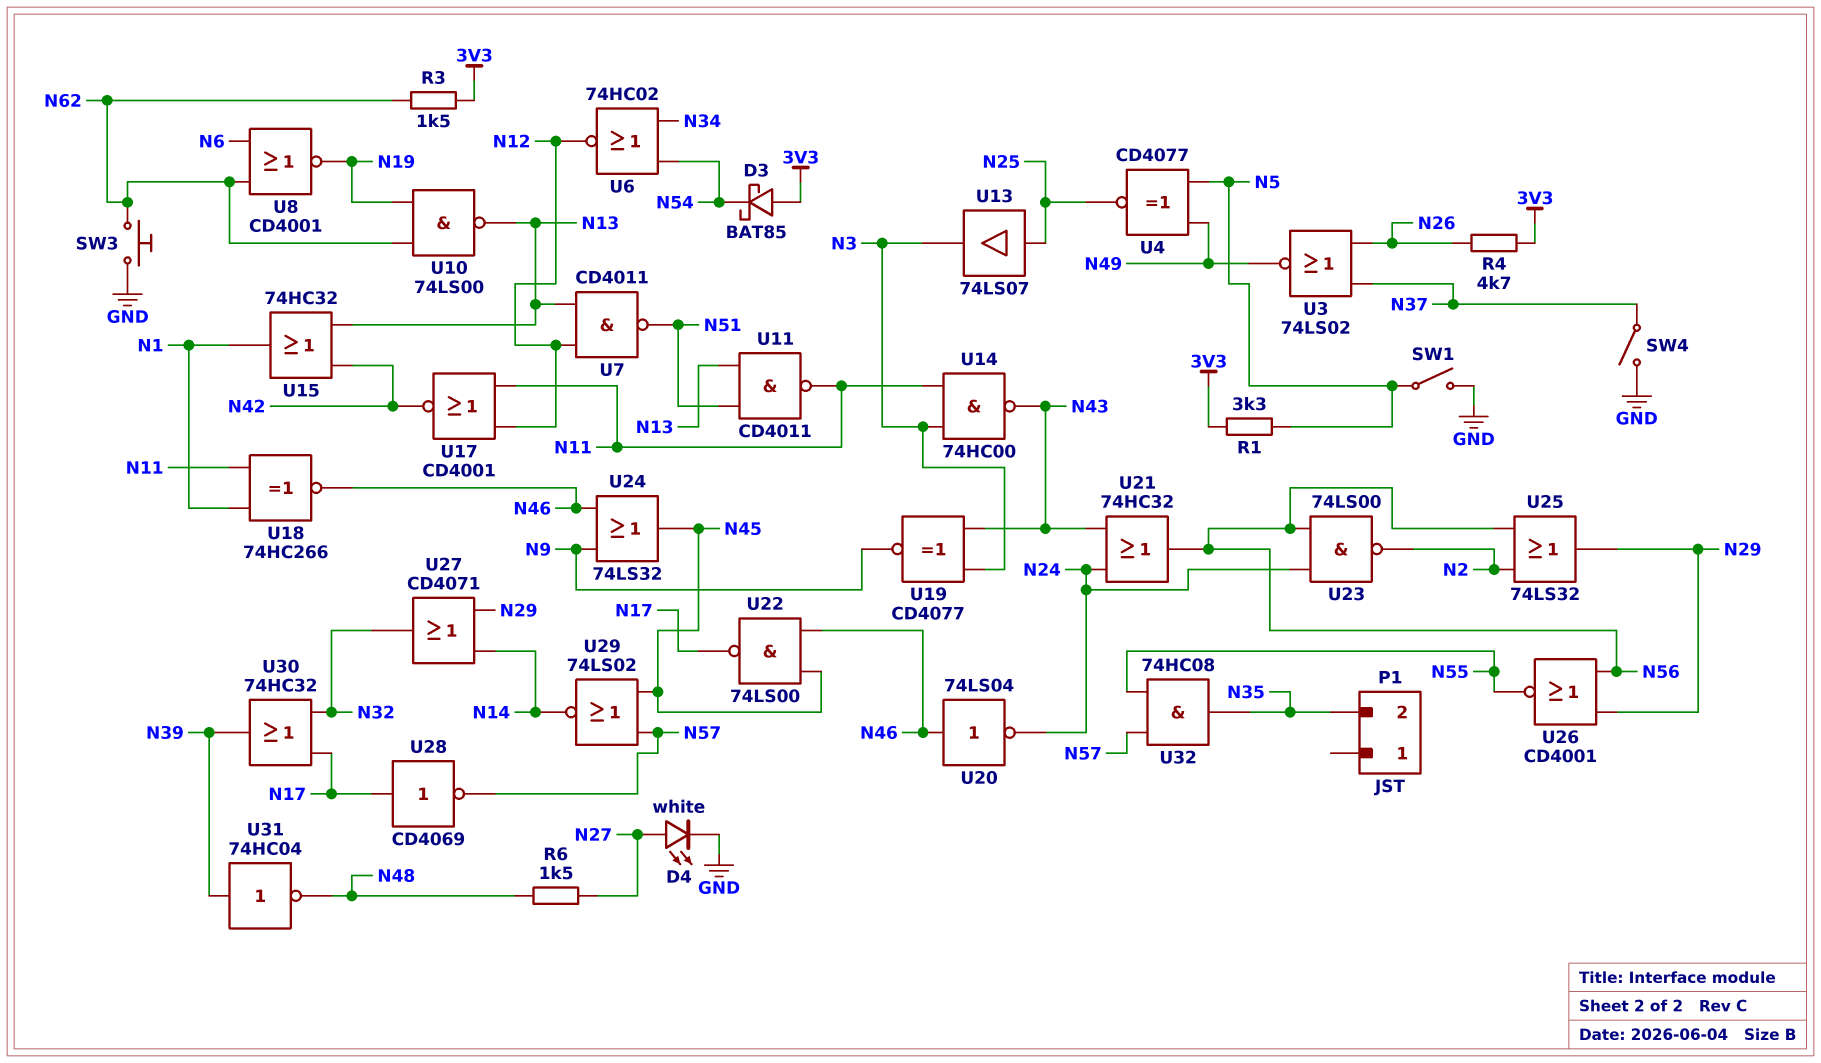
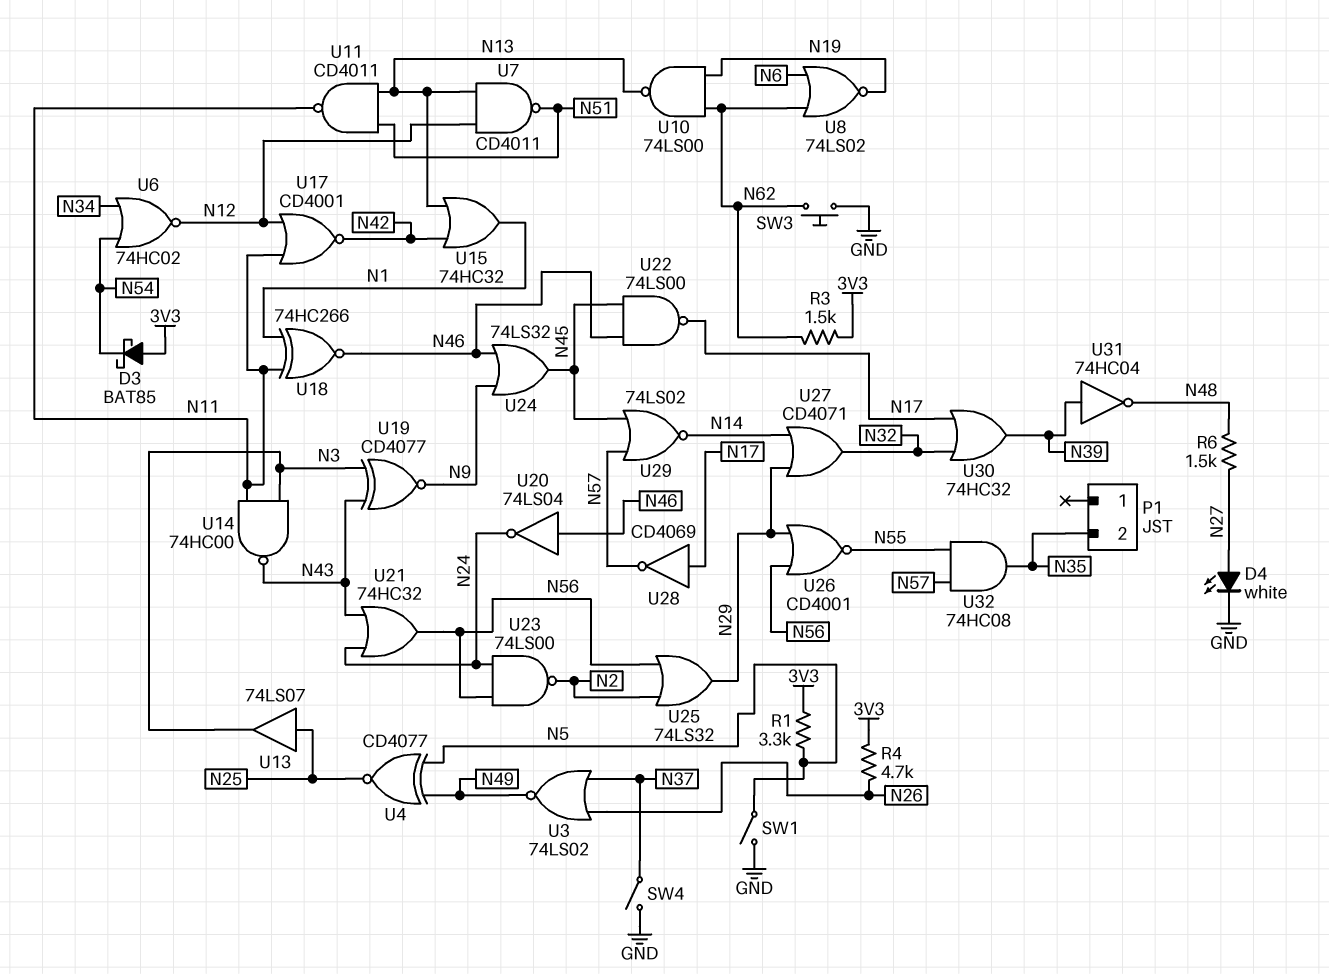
U8: NOR CD4001 (in N6, in N62, out N19) -> NOR 74LS02 (in N6, in N62, out N19)

